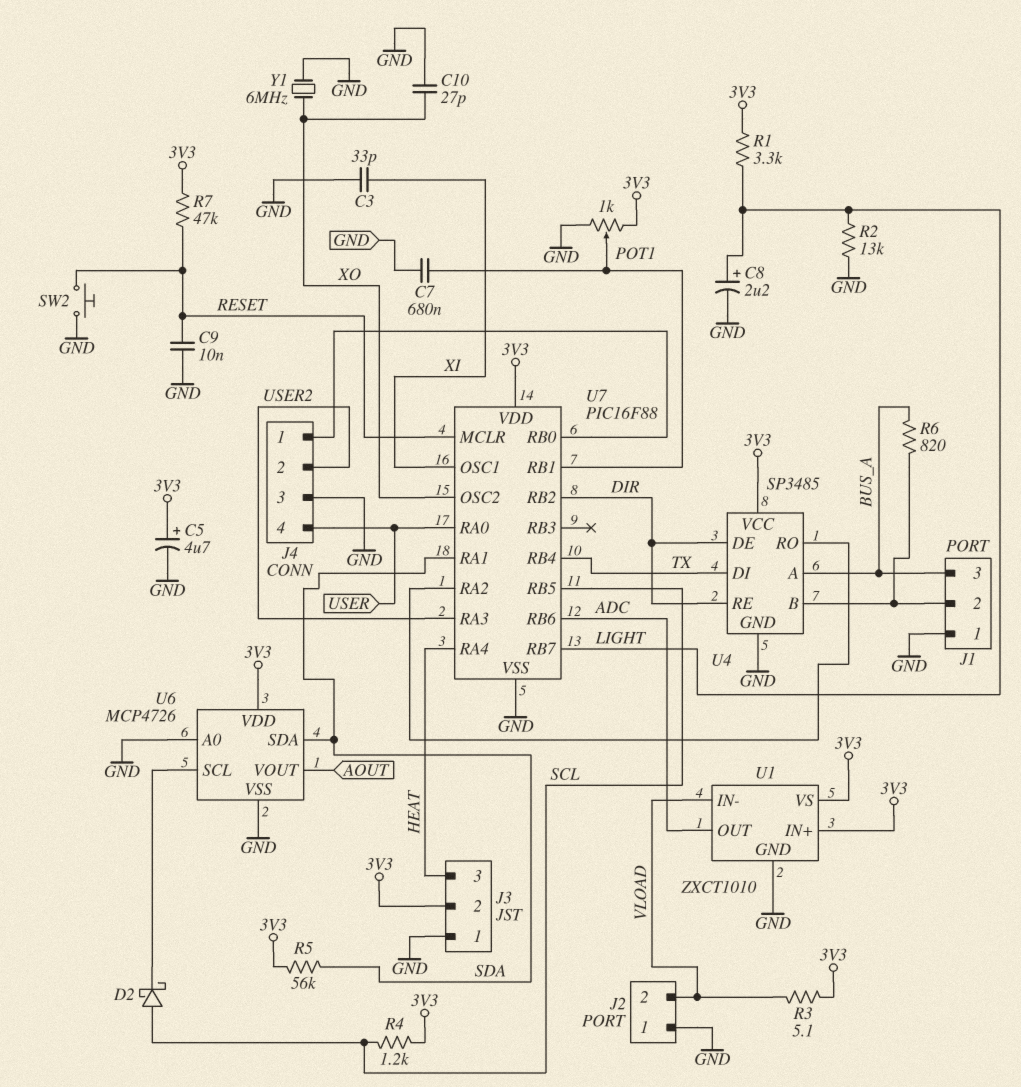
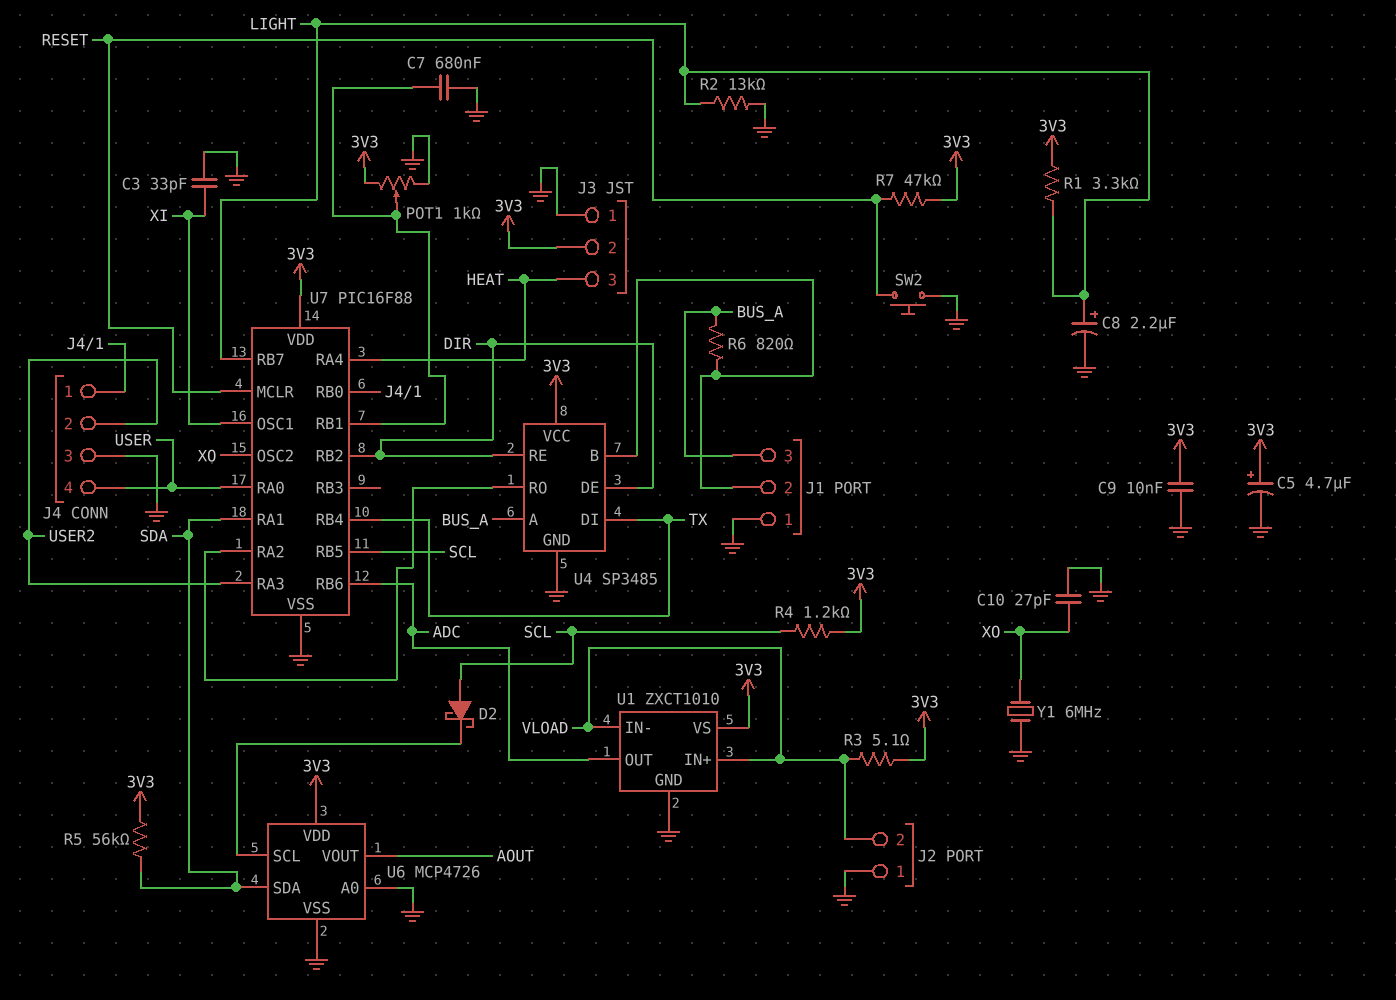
C9: 10nF (GND, RESET) -> 10nF (3V3, GND)
U1 pin IN+: 3V3 -> VLOAD

